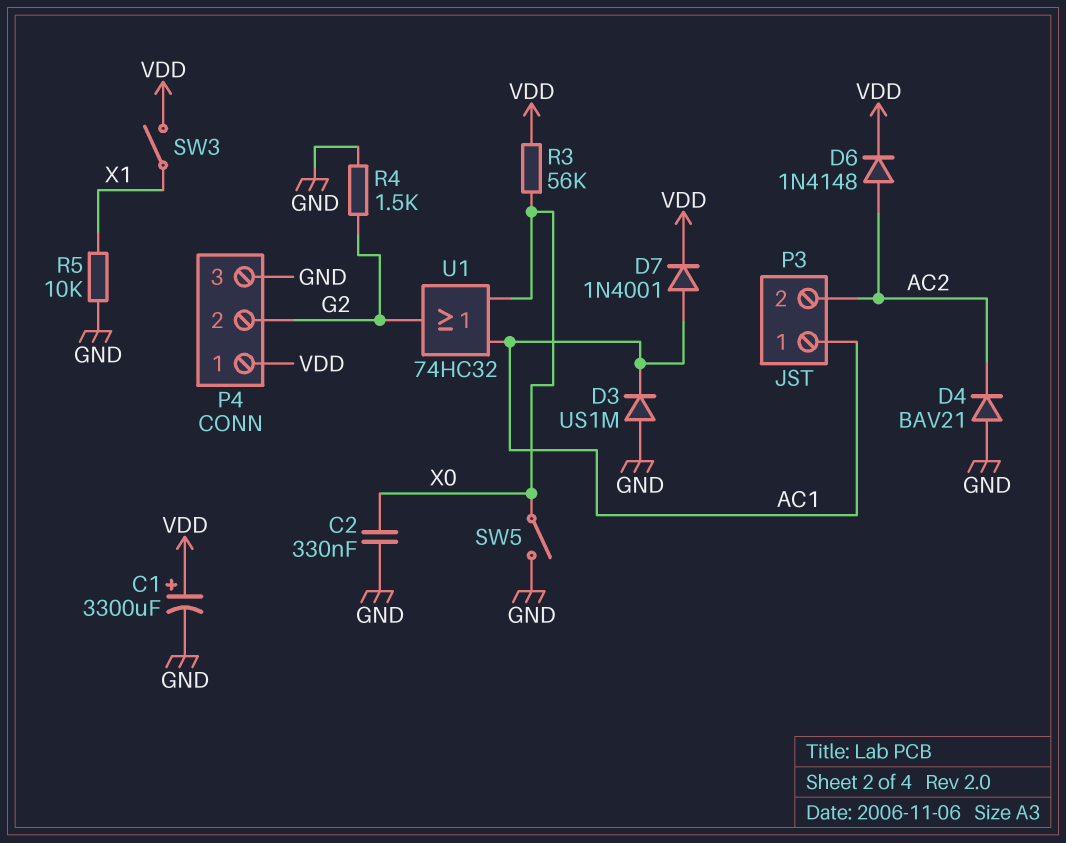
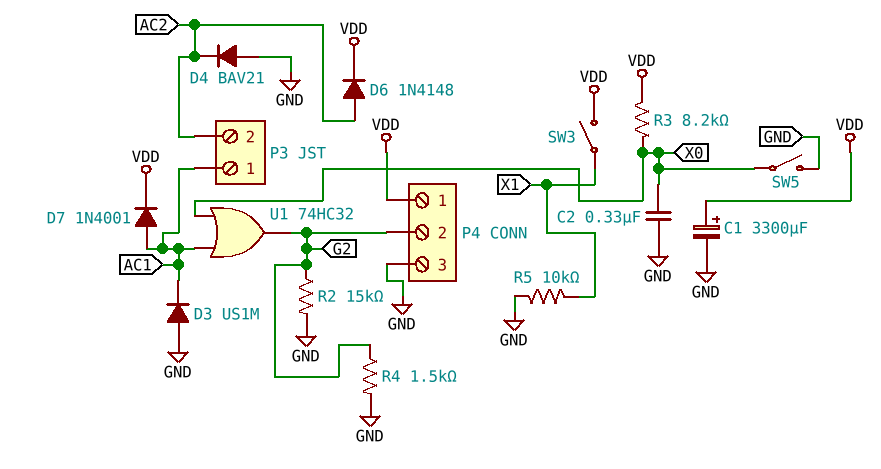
R2: none -> 15k (G2, GND)
R3: 56k (VDD, X0) -> 8.2k (VDD, X0)

